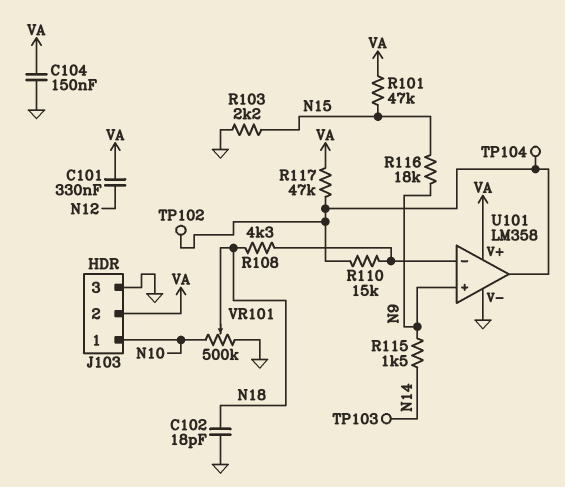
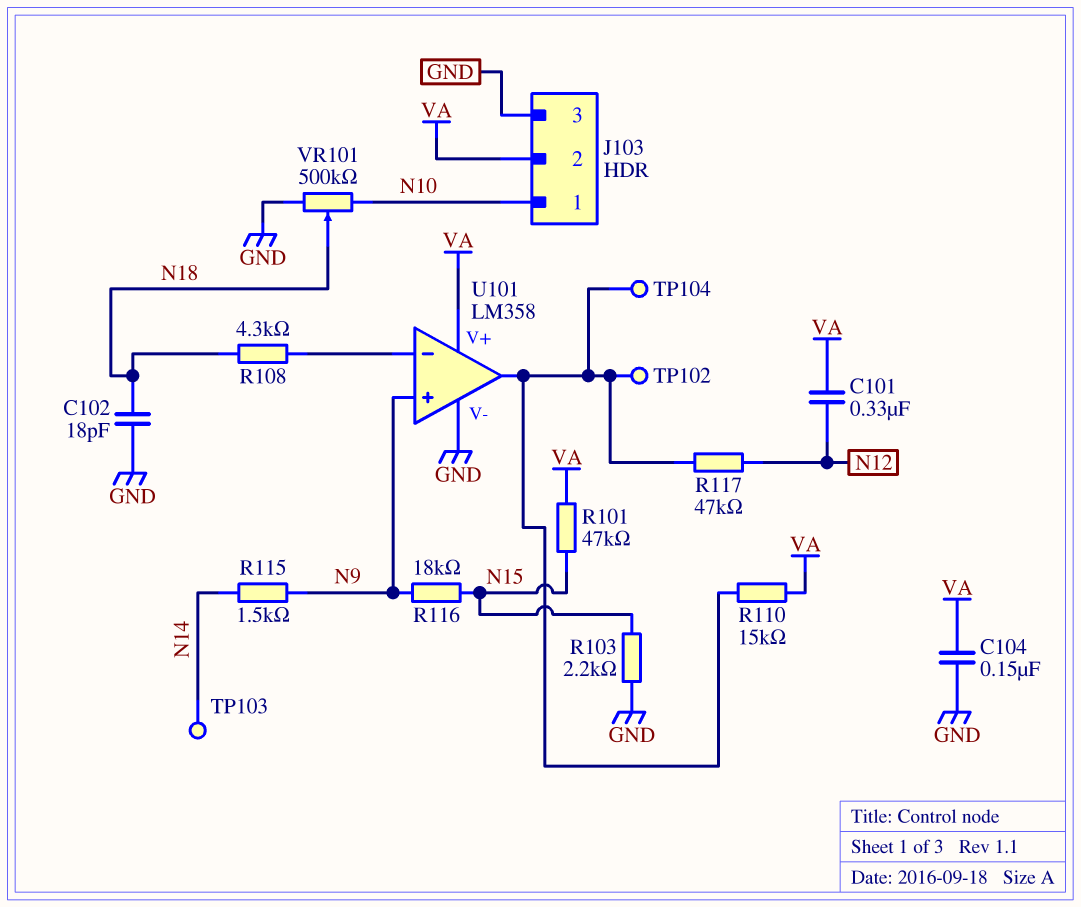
R110: 15k (U101/in-, U101/out) -> 15k (U101/out, VA)
R117: 47k (U101/out, VA) -> 47k (N12, U101/out)

